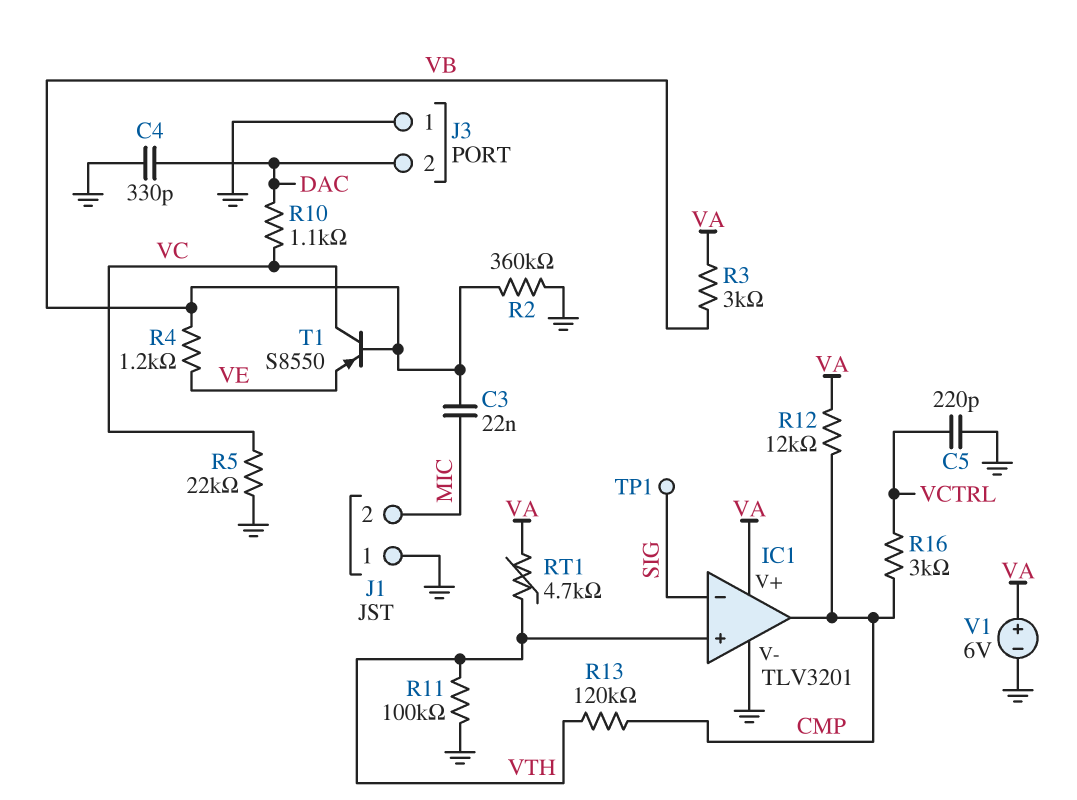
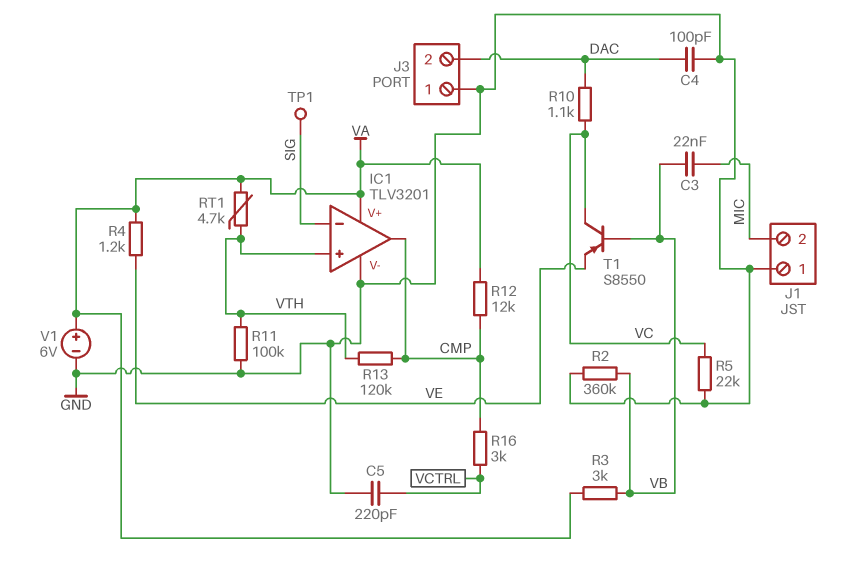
C4: 330pF (DAC, GND) -> 100pF (DAC, GND)
R4: 1.2k (VB, VE) -> 1.2k (VA, VE)

